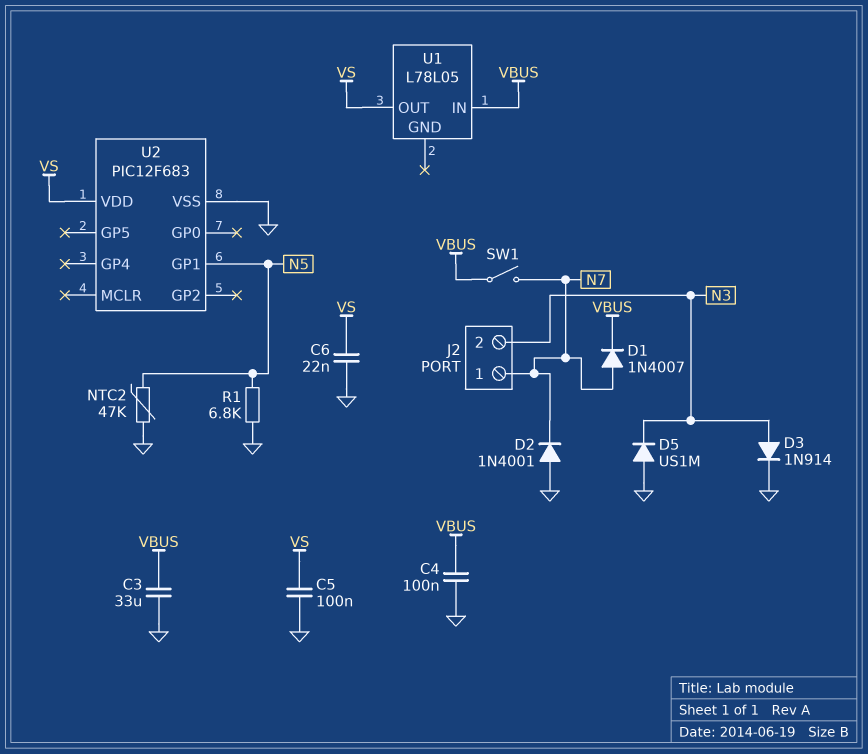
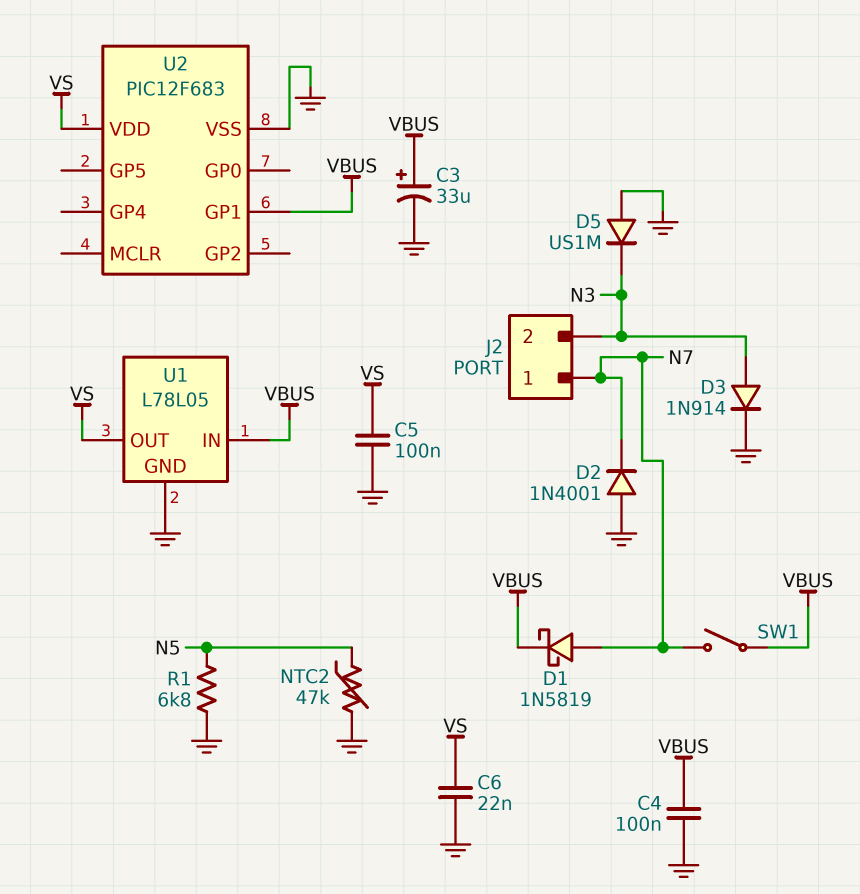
C3: 33uF (GND, VBUS) -> 33uF (plus VBUS, minus GND)
D1: diode 1N4007 (A N7, K VBUS) -> schottky 1N5819 (A N7, K VBUS)
U1 pin GND: none -> GND
U2 pin GP1: N5 -> VBUS

